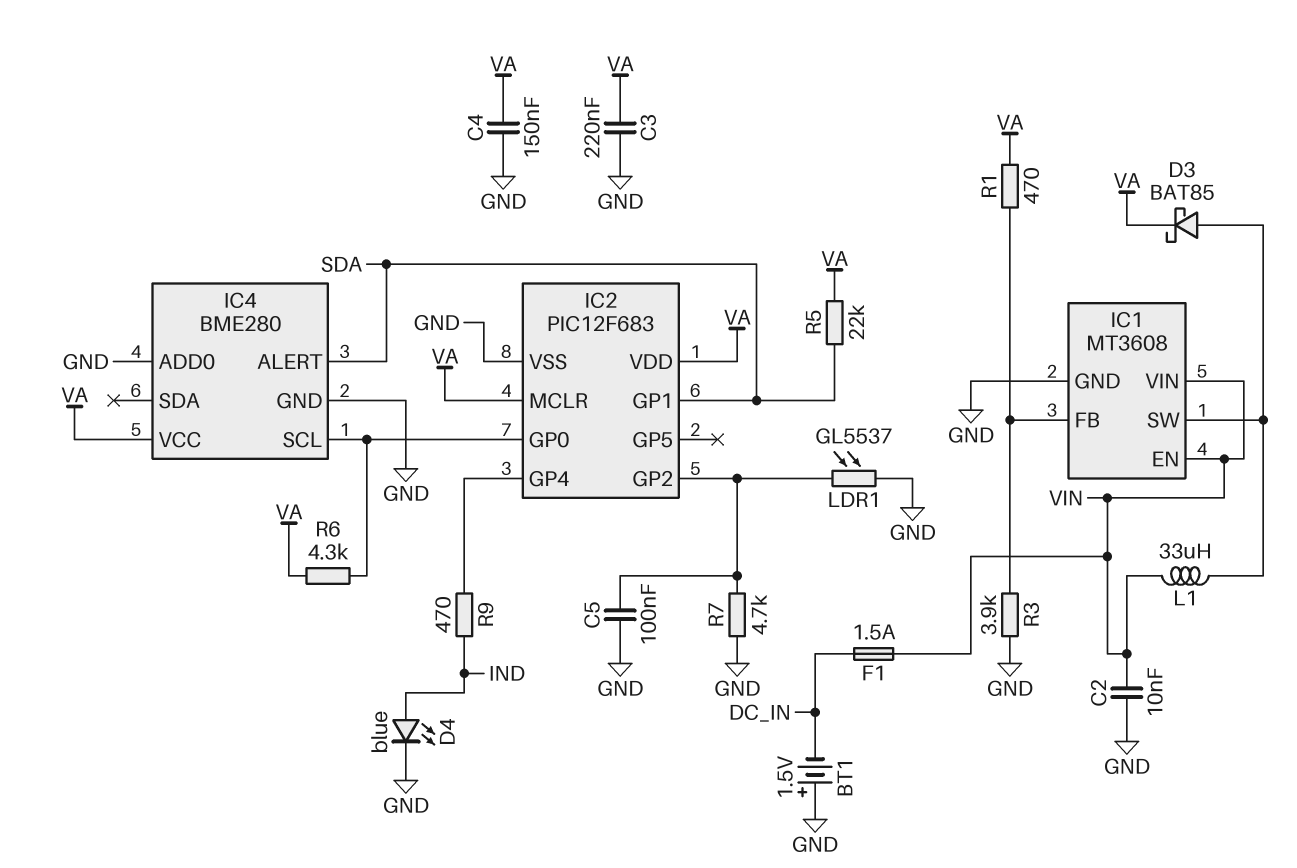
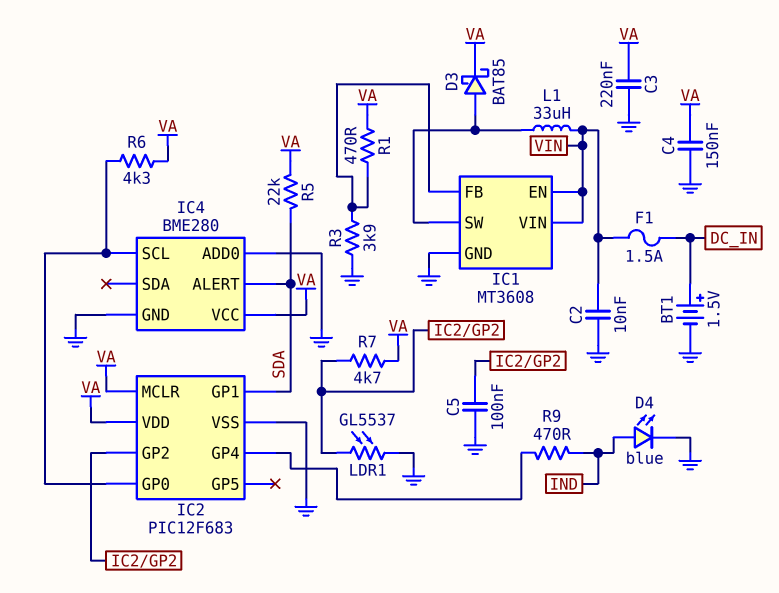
BT1: 1.5V (plus GND, minus DC_IN) -> 1.5V (plus DC_IN, minus GND)
R7: 4.7k (GND, IC2/GP2) -> 4.7k (IC2/GP2, VA)

